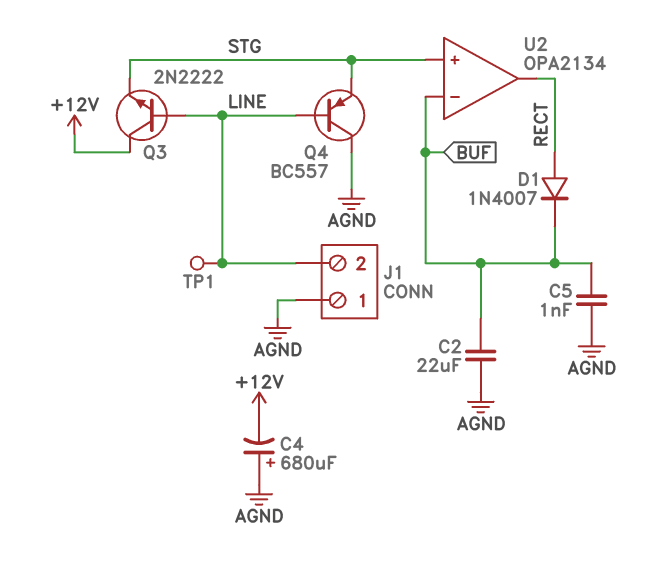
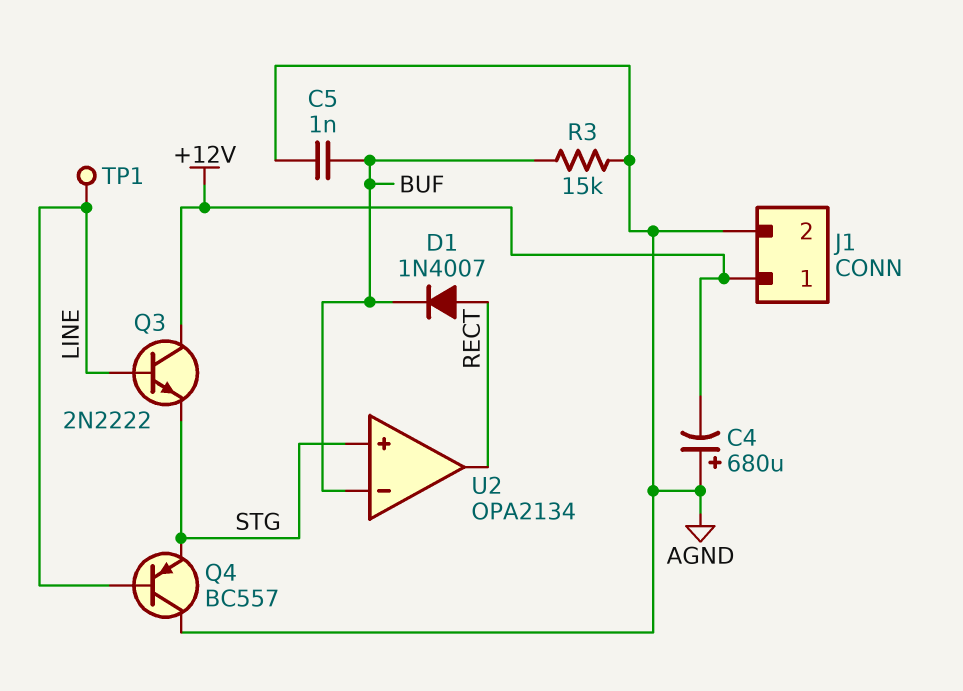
C2: 22uF (AGND, BUF) -> none
J1 pin 1: AGND -> +12V
J1 pin 2: LINE -> AGND
R3: none -> 15k (AGND, BUF)

